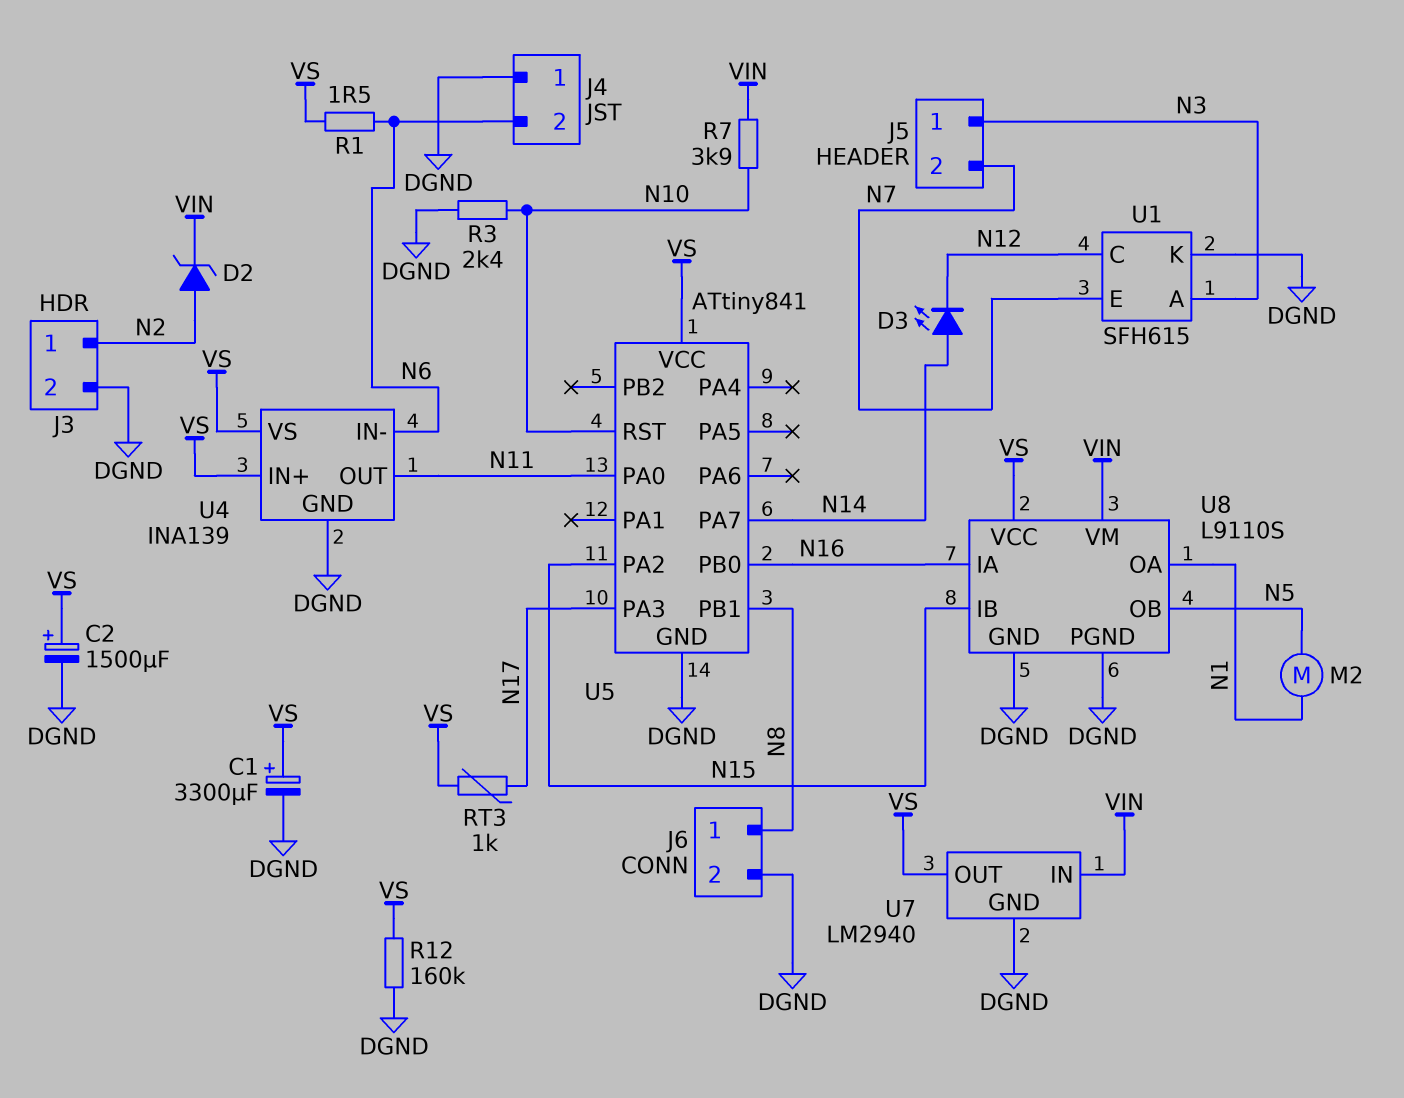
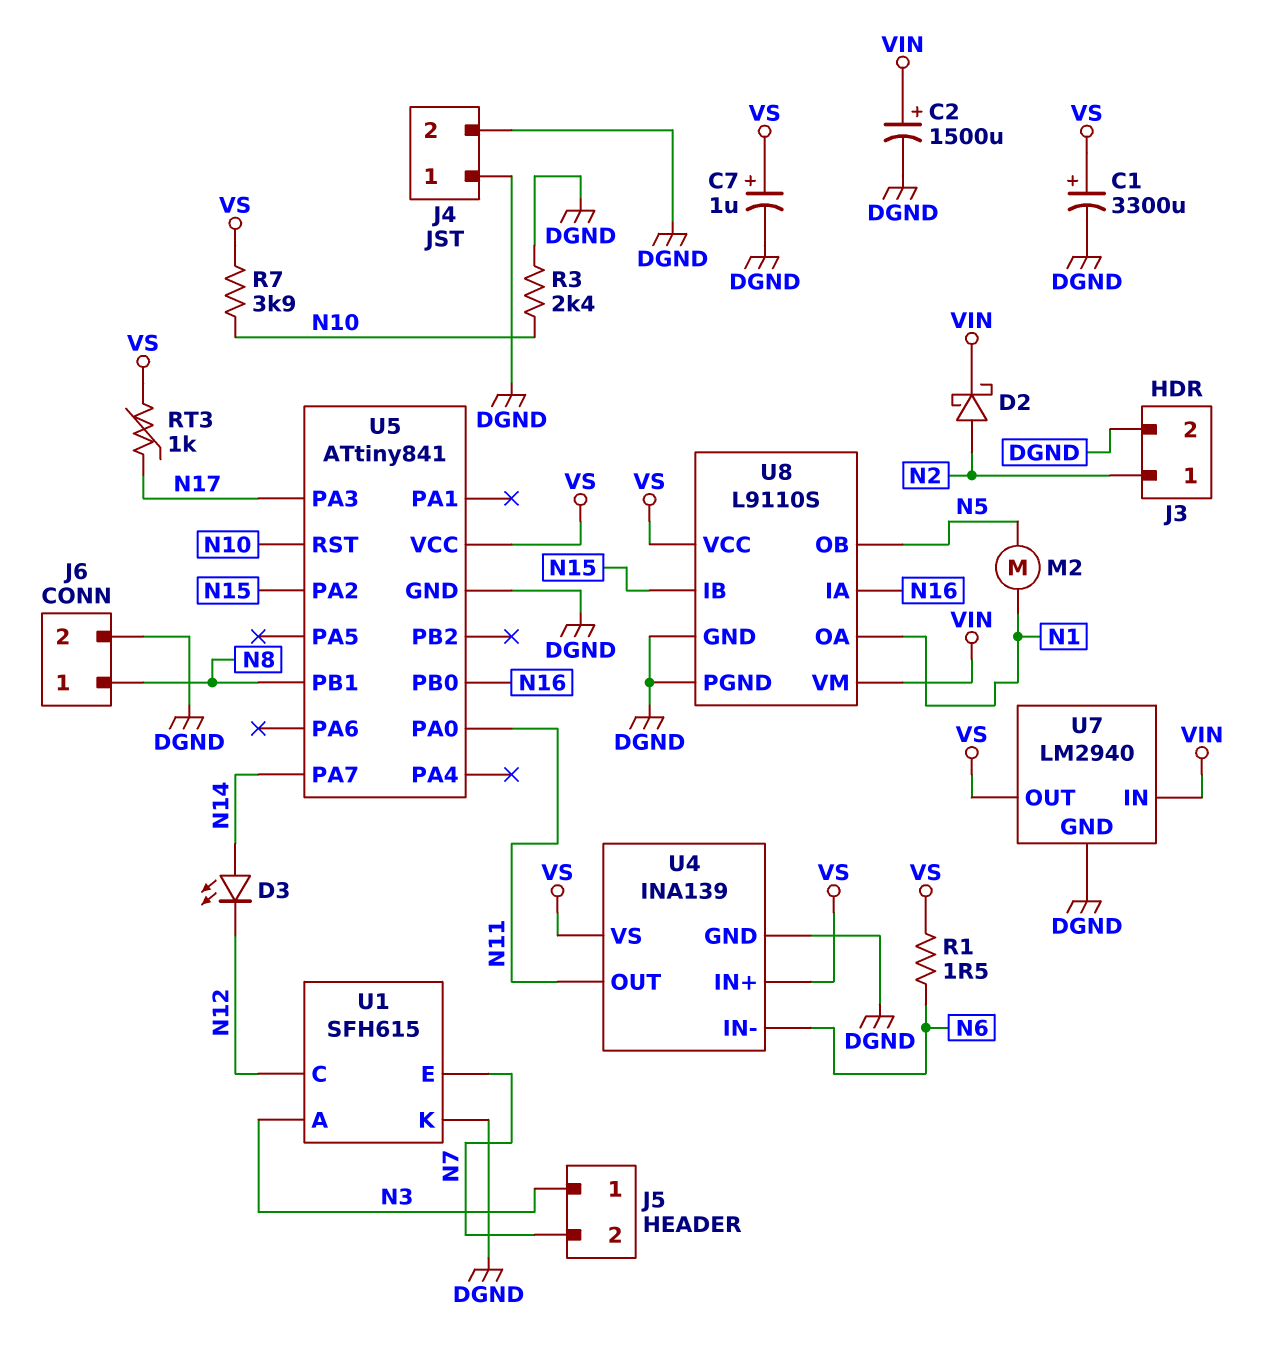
C2: 1500uF (plus VS, minus DGND) -> 1500uF (plus VIN, minus DGND)
C7: none -> 1uF (plus VS, minus DGND)
D2: zener (A N2, K VIN) -> schottky (A N2, K VIN)
J4 pin 2: N6 -> DGND
R7: 3.9k (N10, VIN) -> 3.9k (N10, VS)
R12: 160k (DGND, VS) -> none

